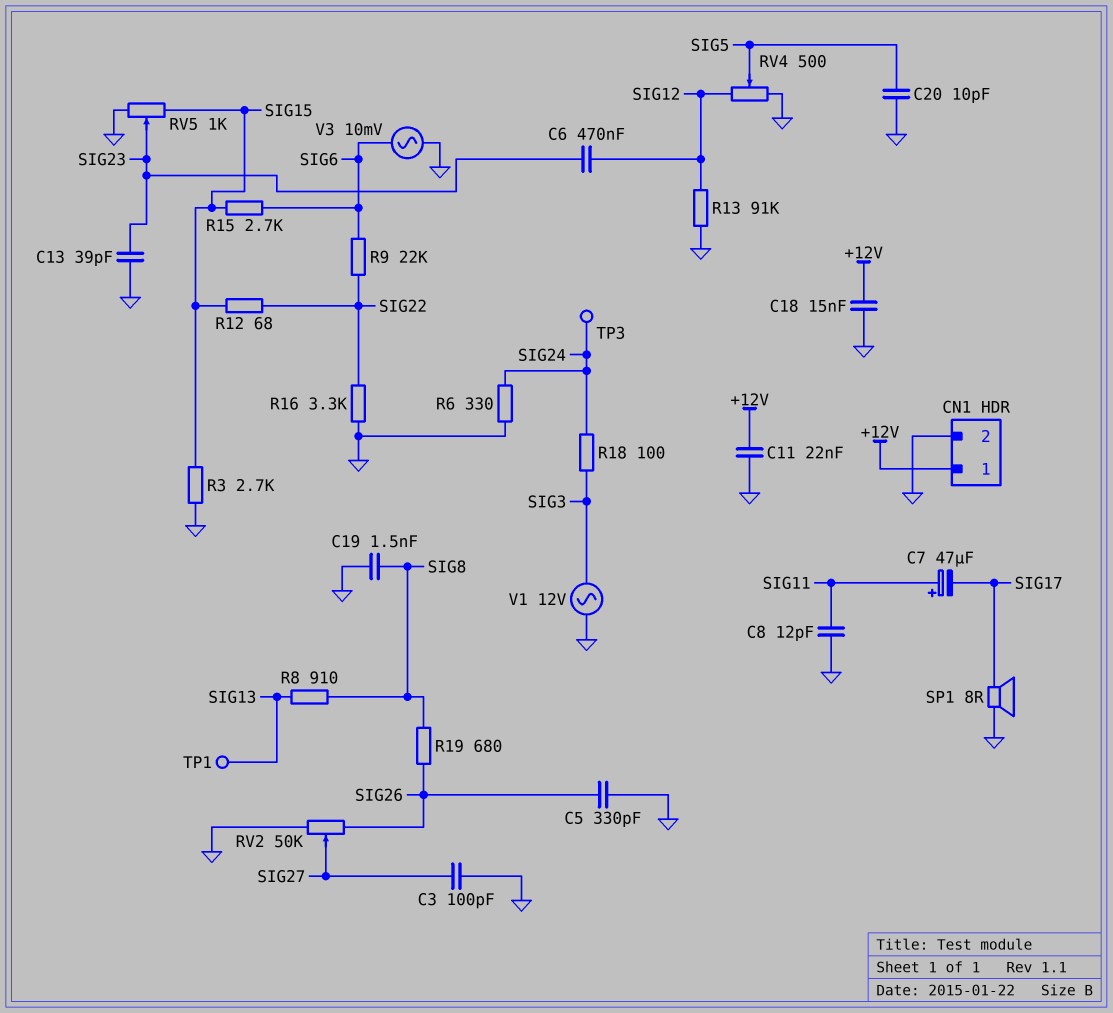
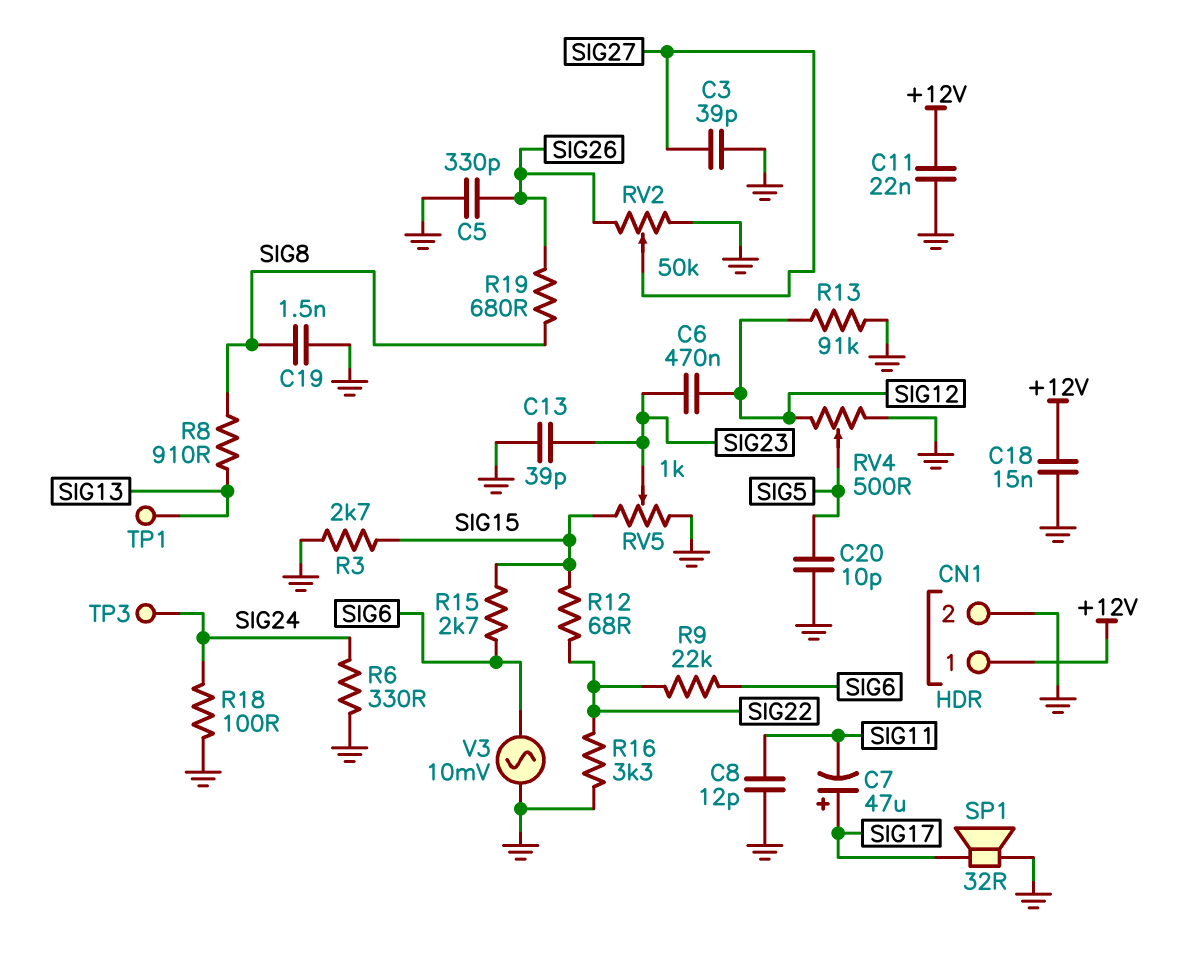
C3: 100pF (GND, SIG27) -> 39pF (GND, SIG27)
C7: 47uF (plus SIG11, minus SIG17) -> 47uF (plus SIG17, minus SIG11)
R18: 100 (SIG3, SIG24) -> 100 (GND, SIG24)
SP1: speaker 8R (GND, SIG17) -> speaker 32R (GND, SIG17)
V1: AC 12V (GND, SIG3) -> none

